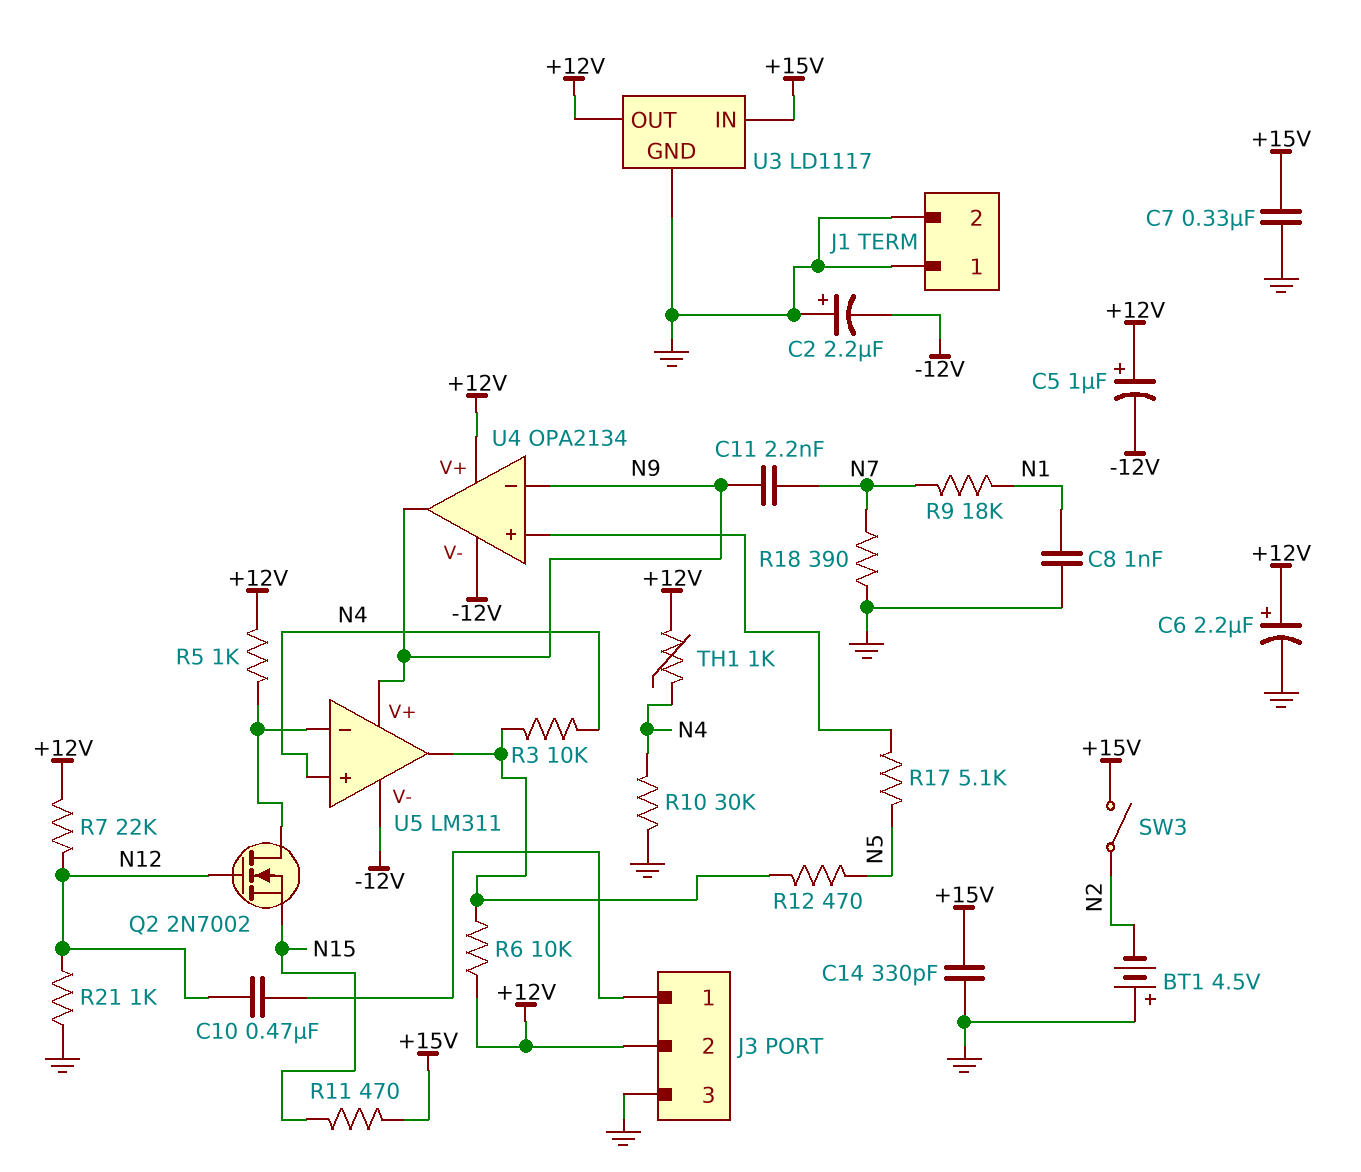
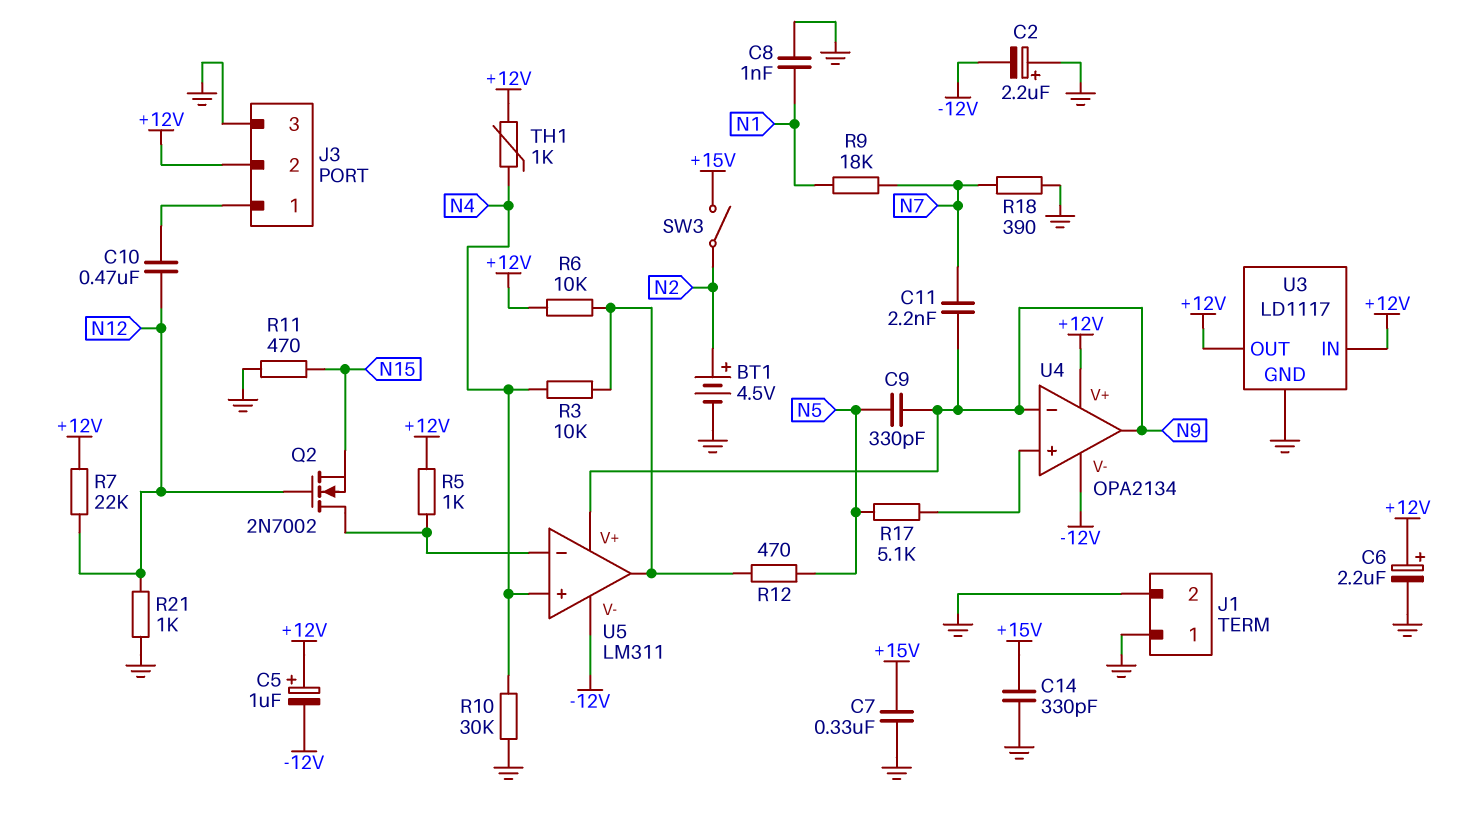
BT1: 4.5V (plus GND, minus N2) -> 4.5V (plus N2, minus GND)
C9: none -> 330pF (N5, N9)
R11: 470 (+15V, N15) -> 470 (GND, N15)
U3 pin IN: +15V -> +12V

